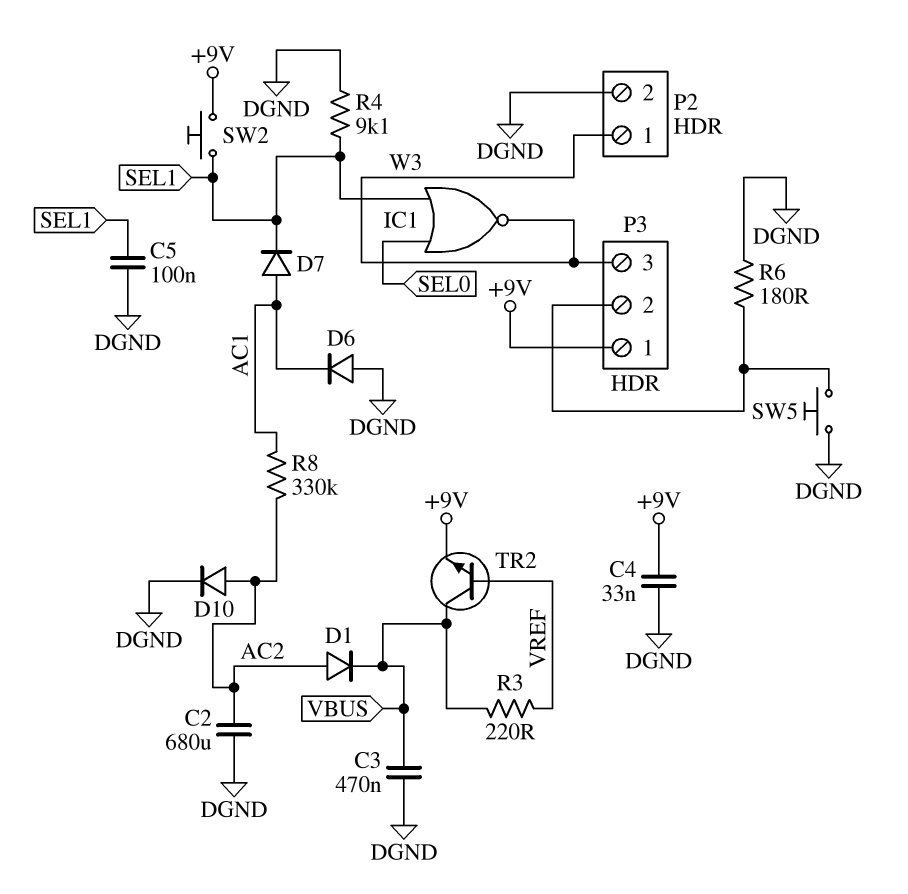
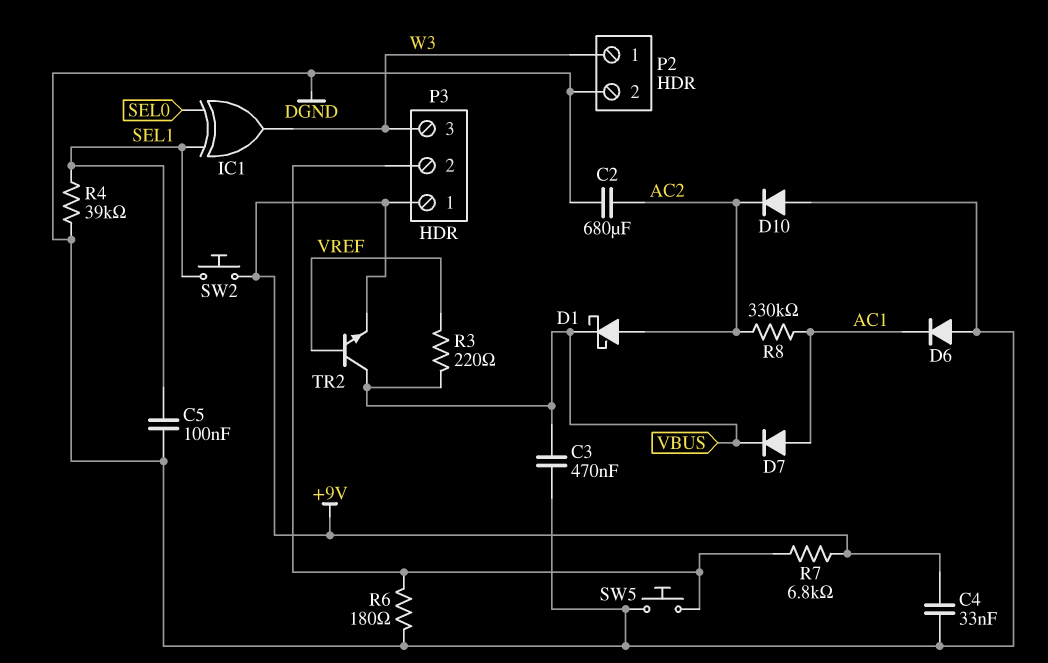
D1: diode (A AC2, K VBUS) -> schottky (A AC2, K VBUS)
D7: diode (A AC1, K SEL1) -> diode (A AC1, K VBUS)
D10: diode (A AC2, K DGND) -> diode (A DGND, K AC2)
IC1: NOR (in SEL0, in SEL1, out W3) -> XOR (in SEL0, in SEL1, out W3)
R4: 9.1k (DGND, SEL1) -> 39k (DGND, SEL1)
R7: none -> 6.8k (+9V, P3/2)

